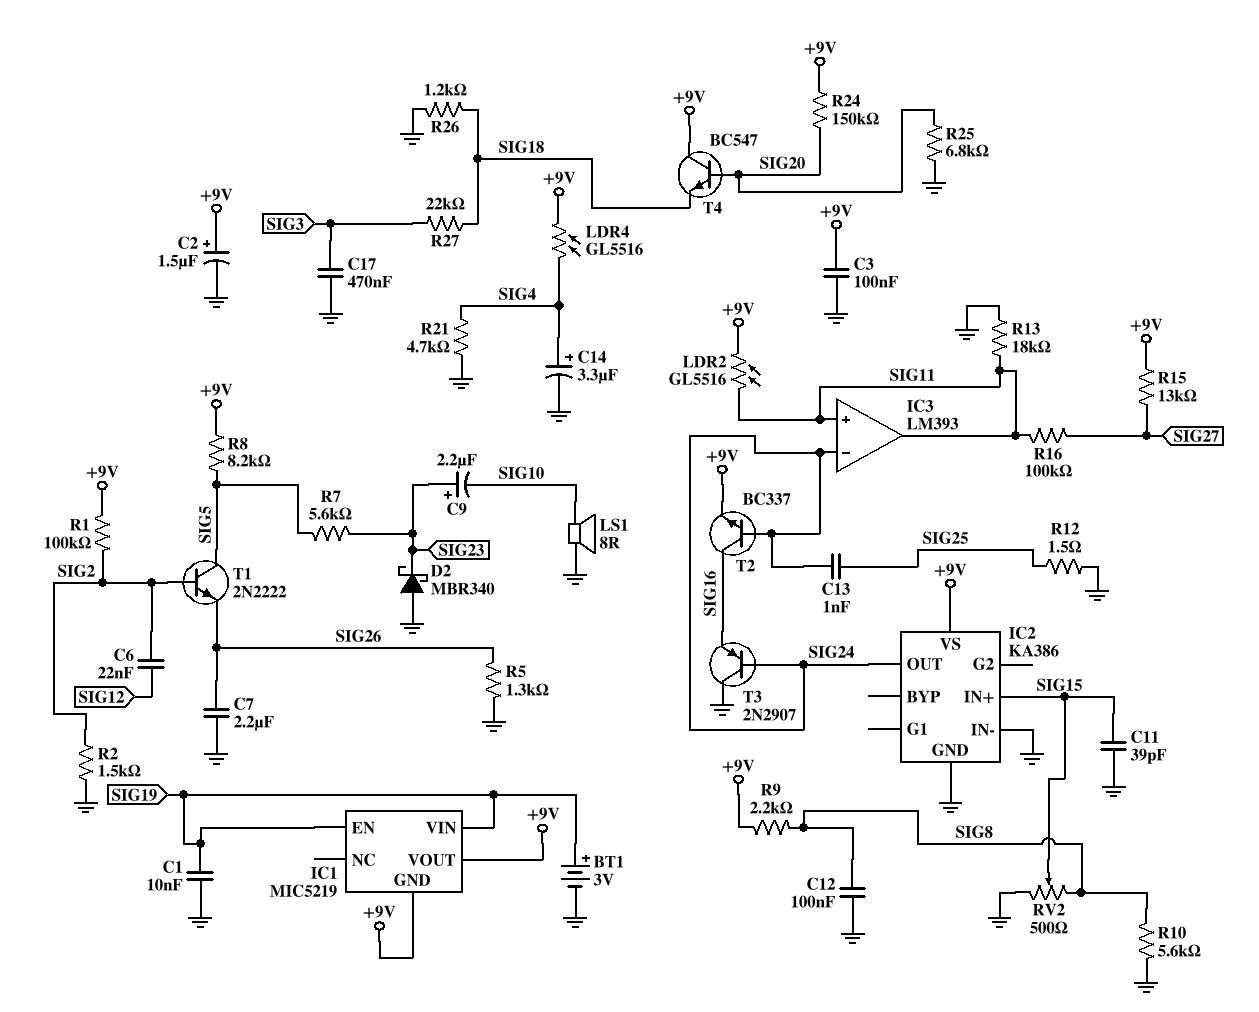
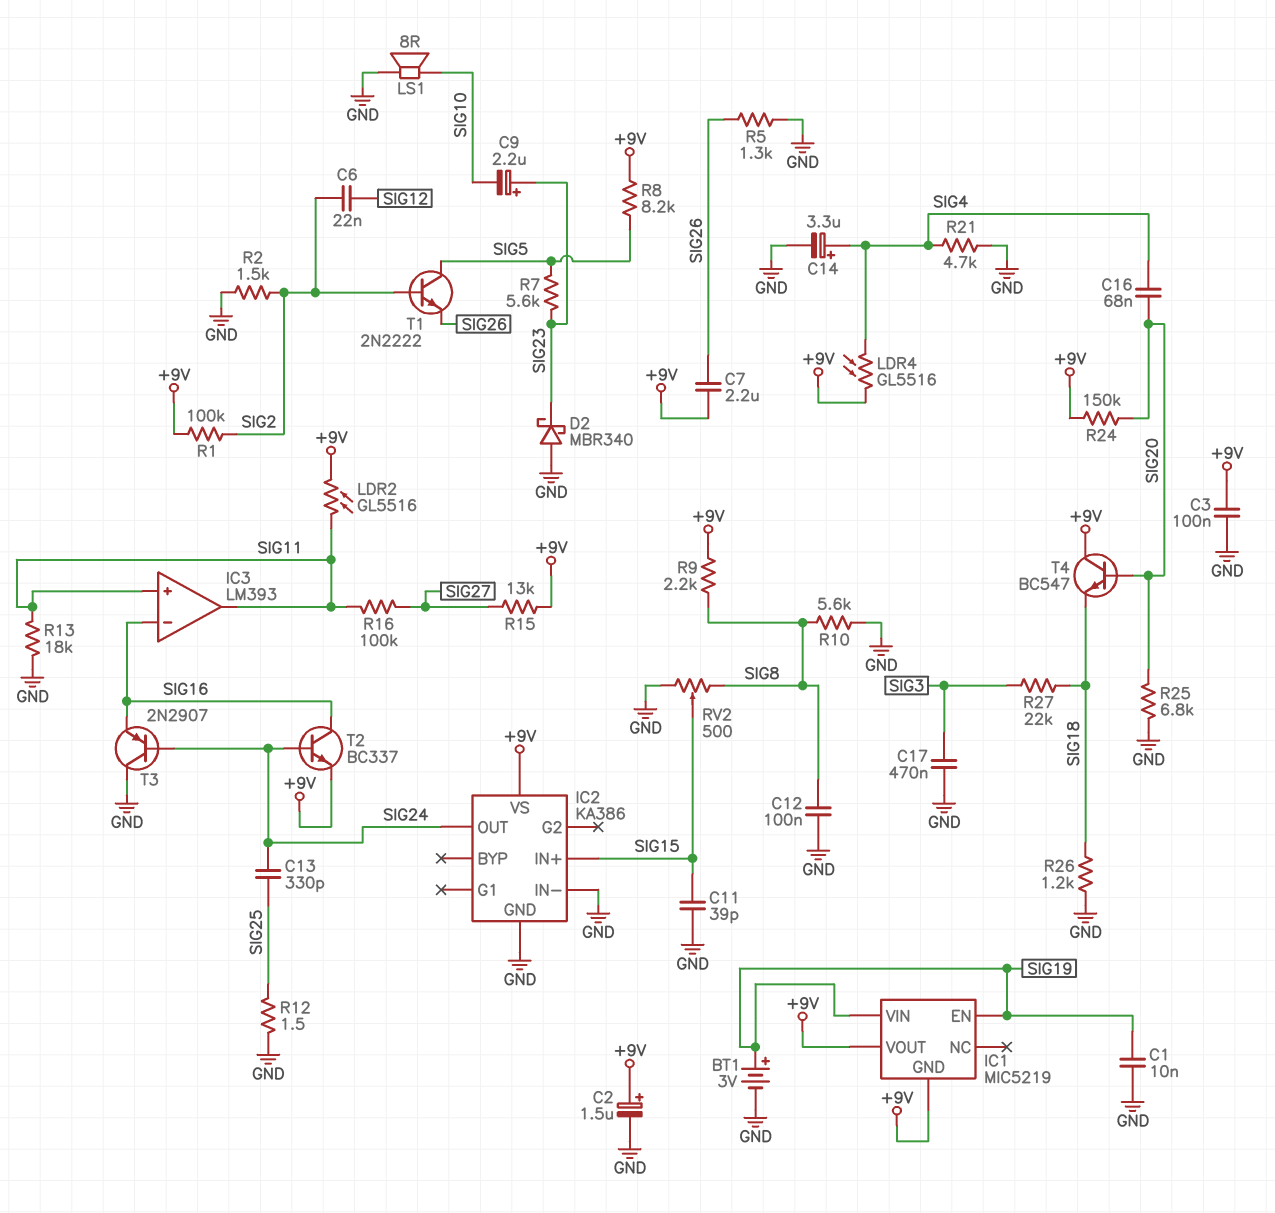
C7: 2.2uF (GND, SIG26) -> 2.2uF (+9V, SIG26)
C13: 1nF (SIG24, SIG25) -> 330pF (SIG24, SIG25)
C16: none -> 68nF (SIG4, SIG20)
IC3 pin in-: SIG24 -> SIG16

